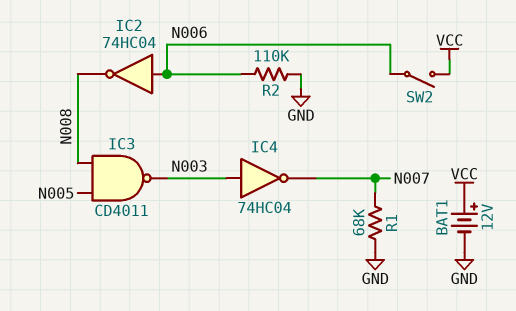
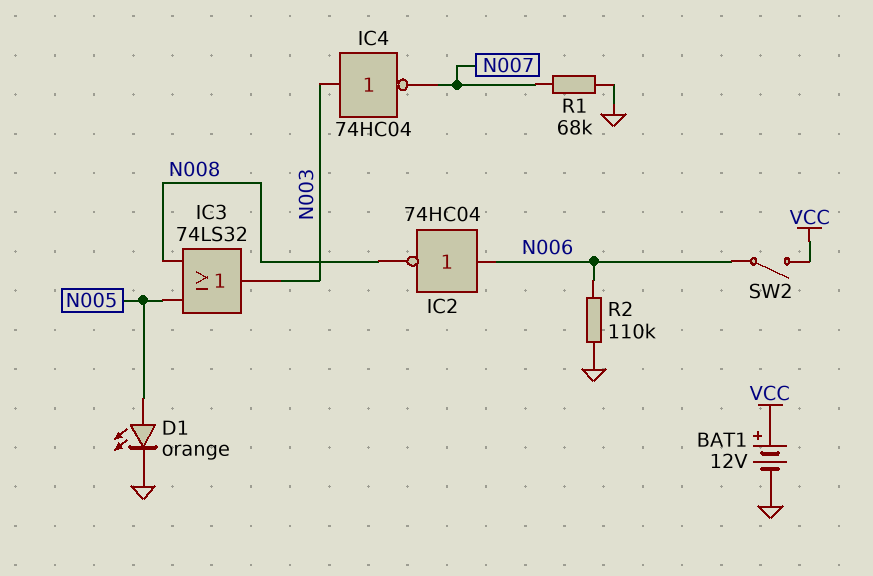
D1: none -> LED orange (A N005, K GND)
IC3: NAND CD4011 (in N005, in N008, out N003) -> OR 74LS32 (in N005, in N008, out N003)

